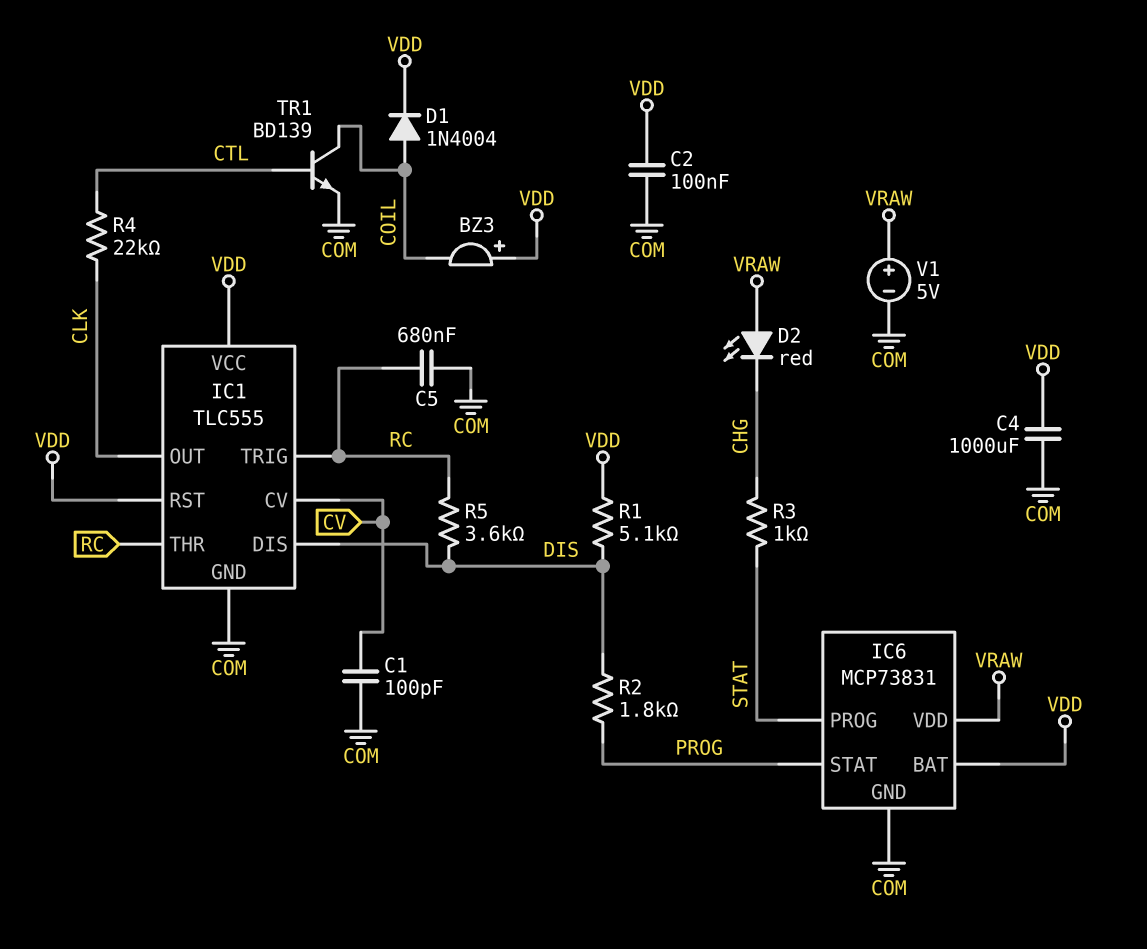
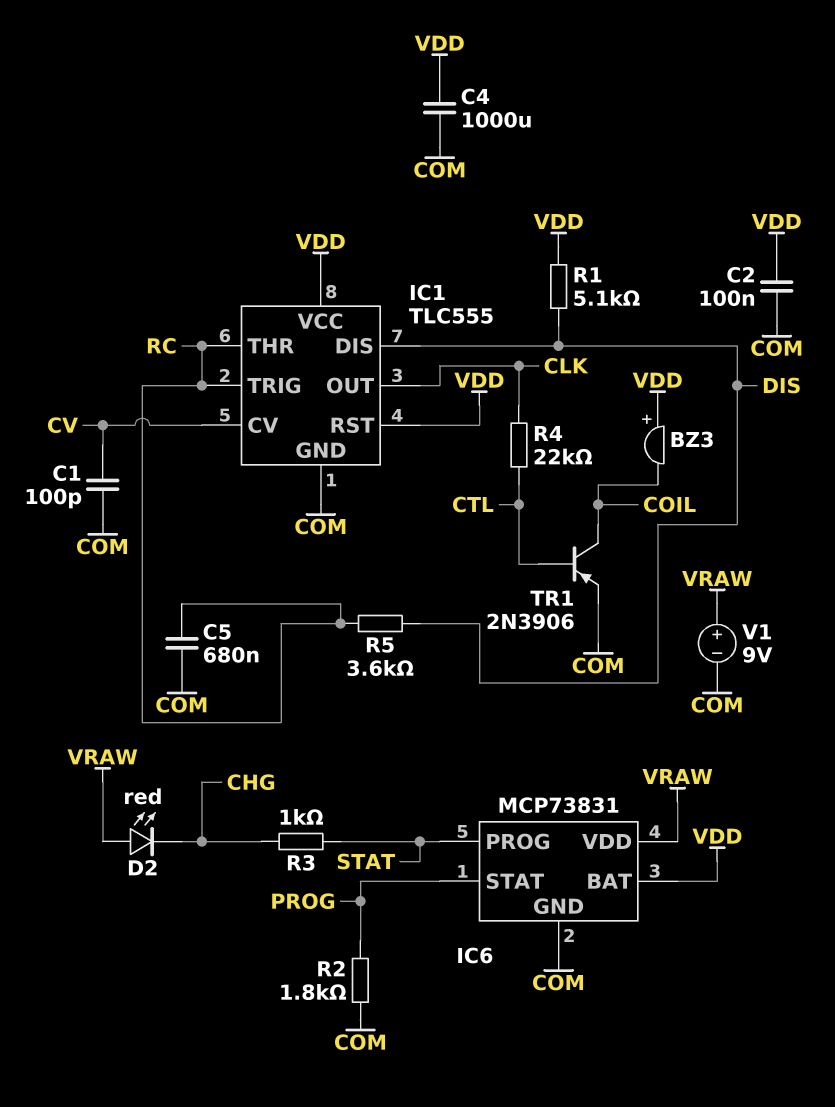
D1: diode 1N4004 (A COIL, K VDD) -> none
R2: 1.8k (DIS, PROG) -> 1.8k (COM, PROG)
TR1: NPN BD139 (B CTL, C COIL, E COM) -> PNP 2N3906 (B CTL, C COIL, E COM)
V1: 5V (plus VRAW, minus COM) -> 9V (plus VRAW, minus COM)

